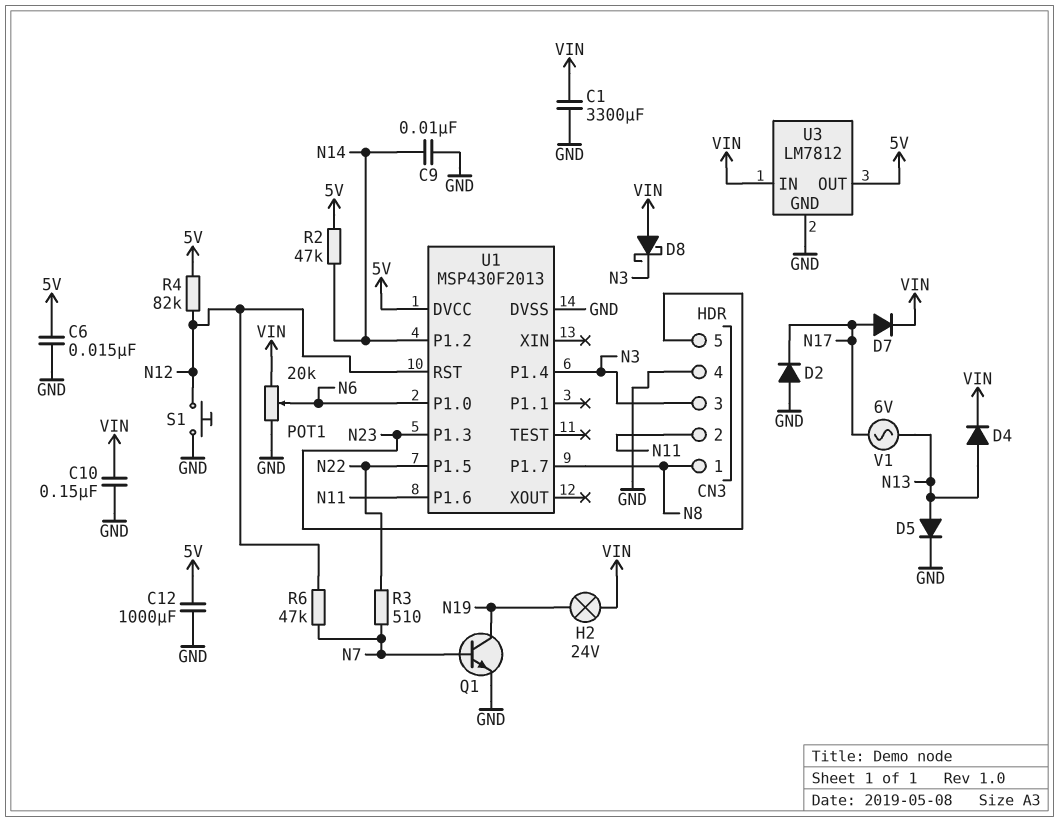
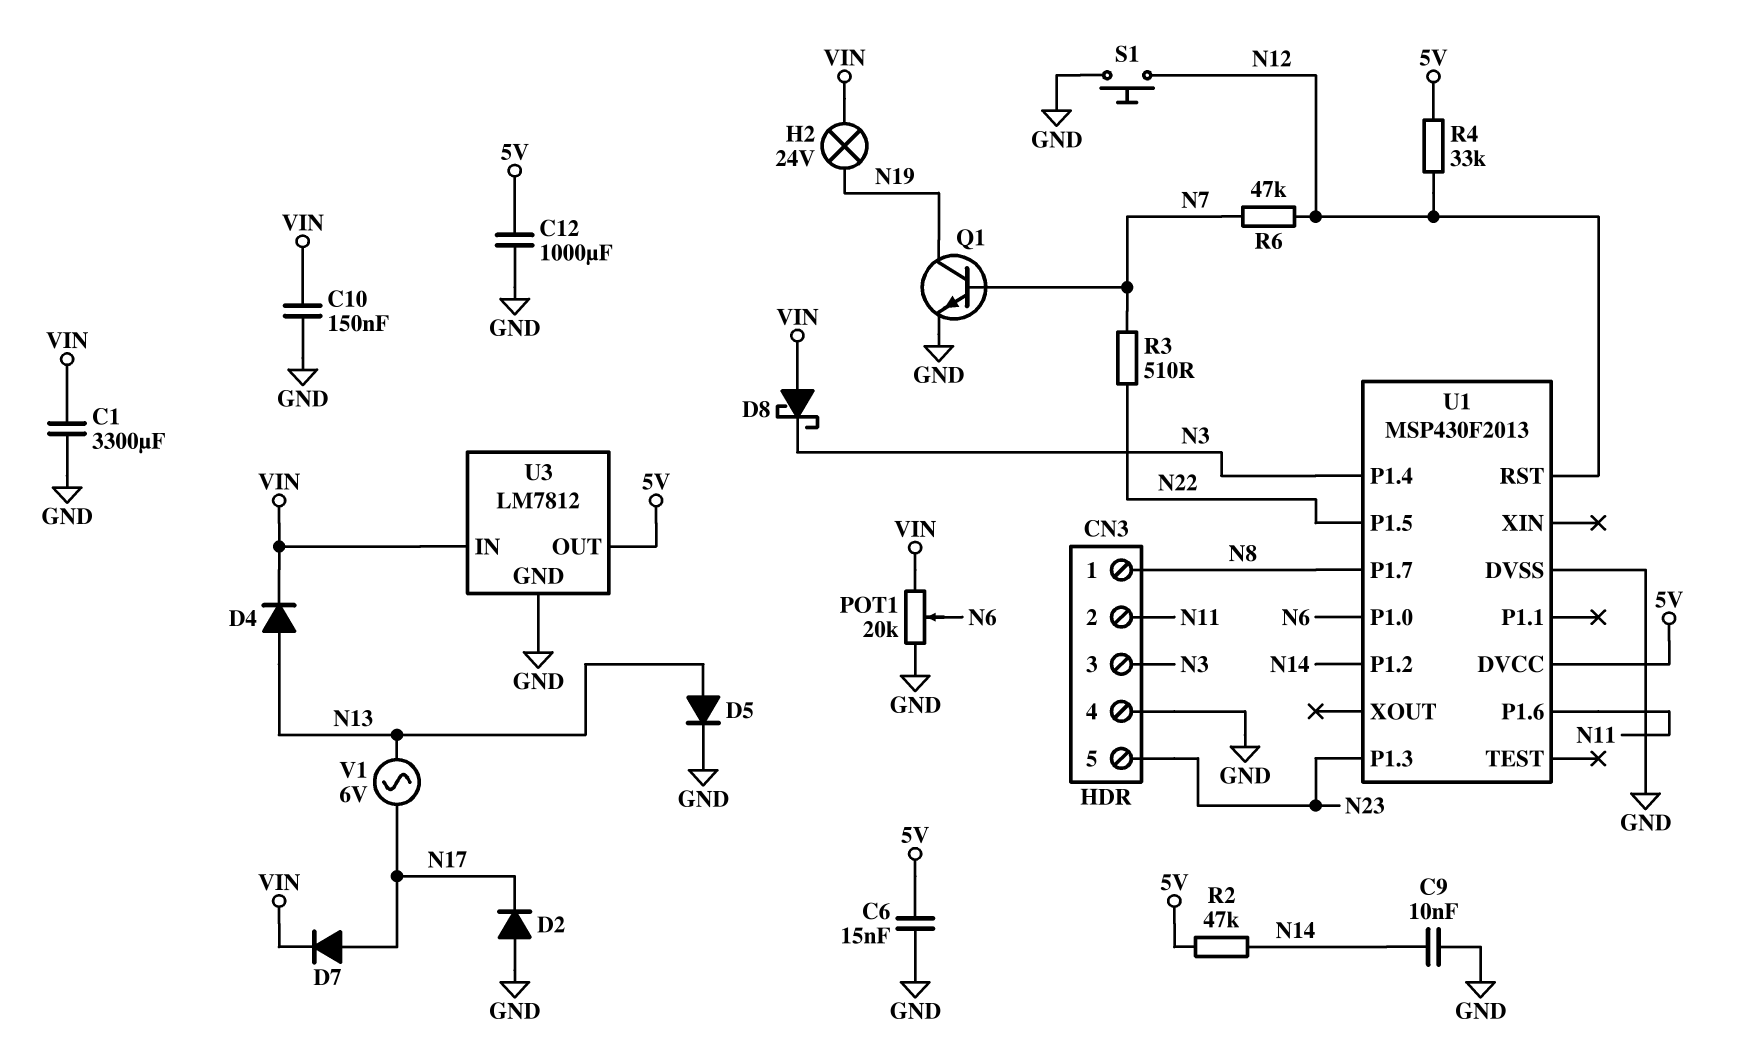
R4: 82k (5V, N12) -> 33k (5V, N12)

